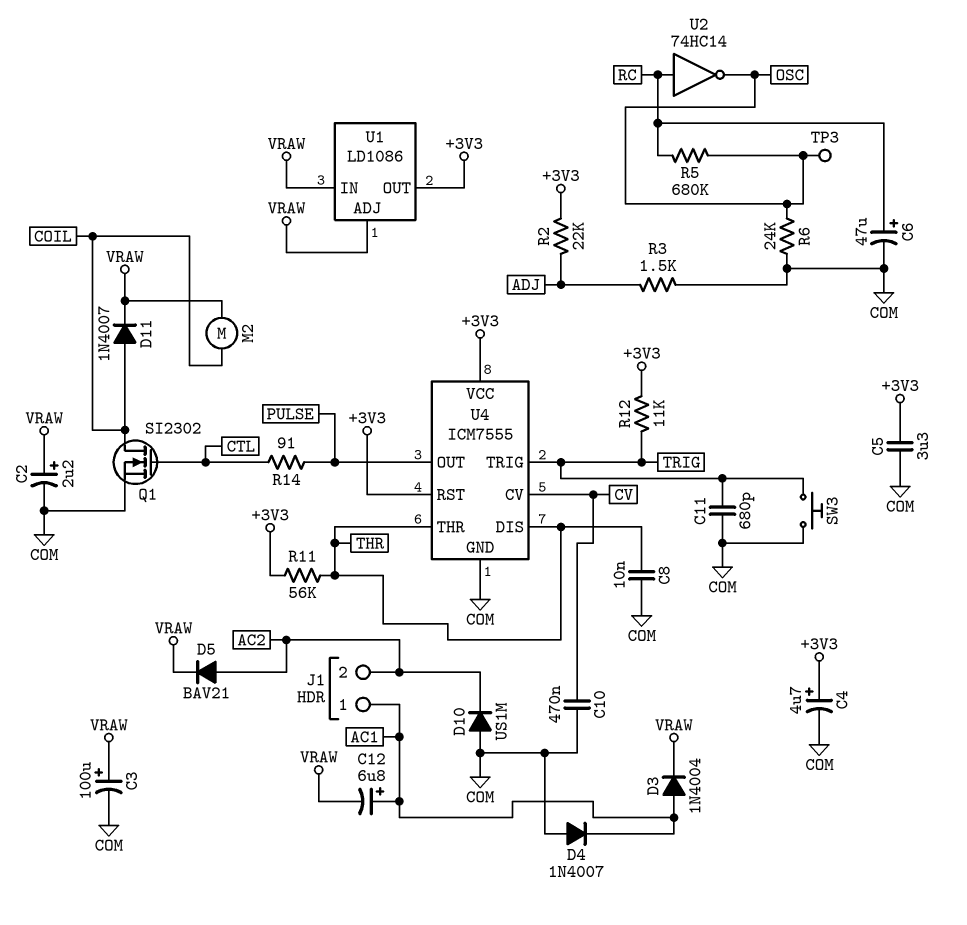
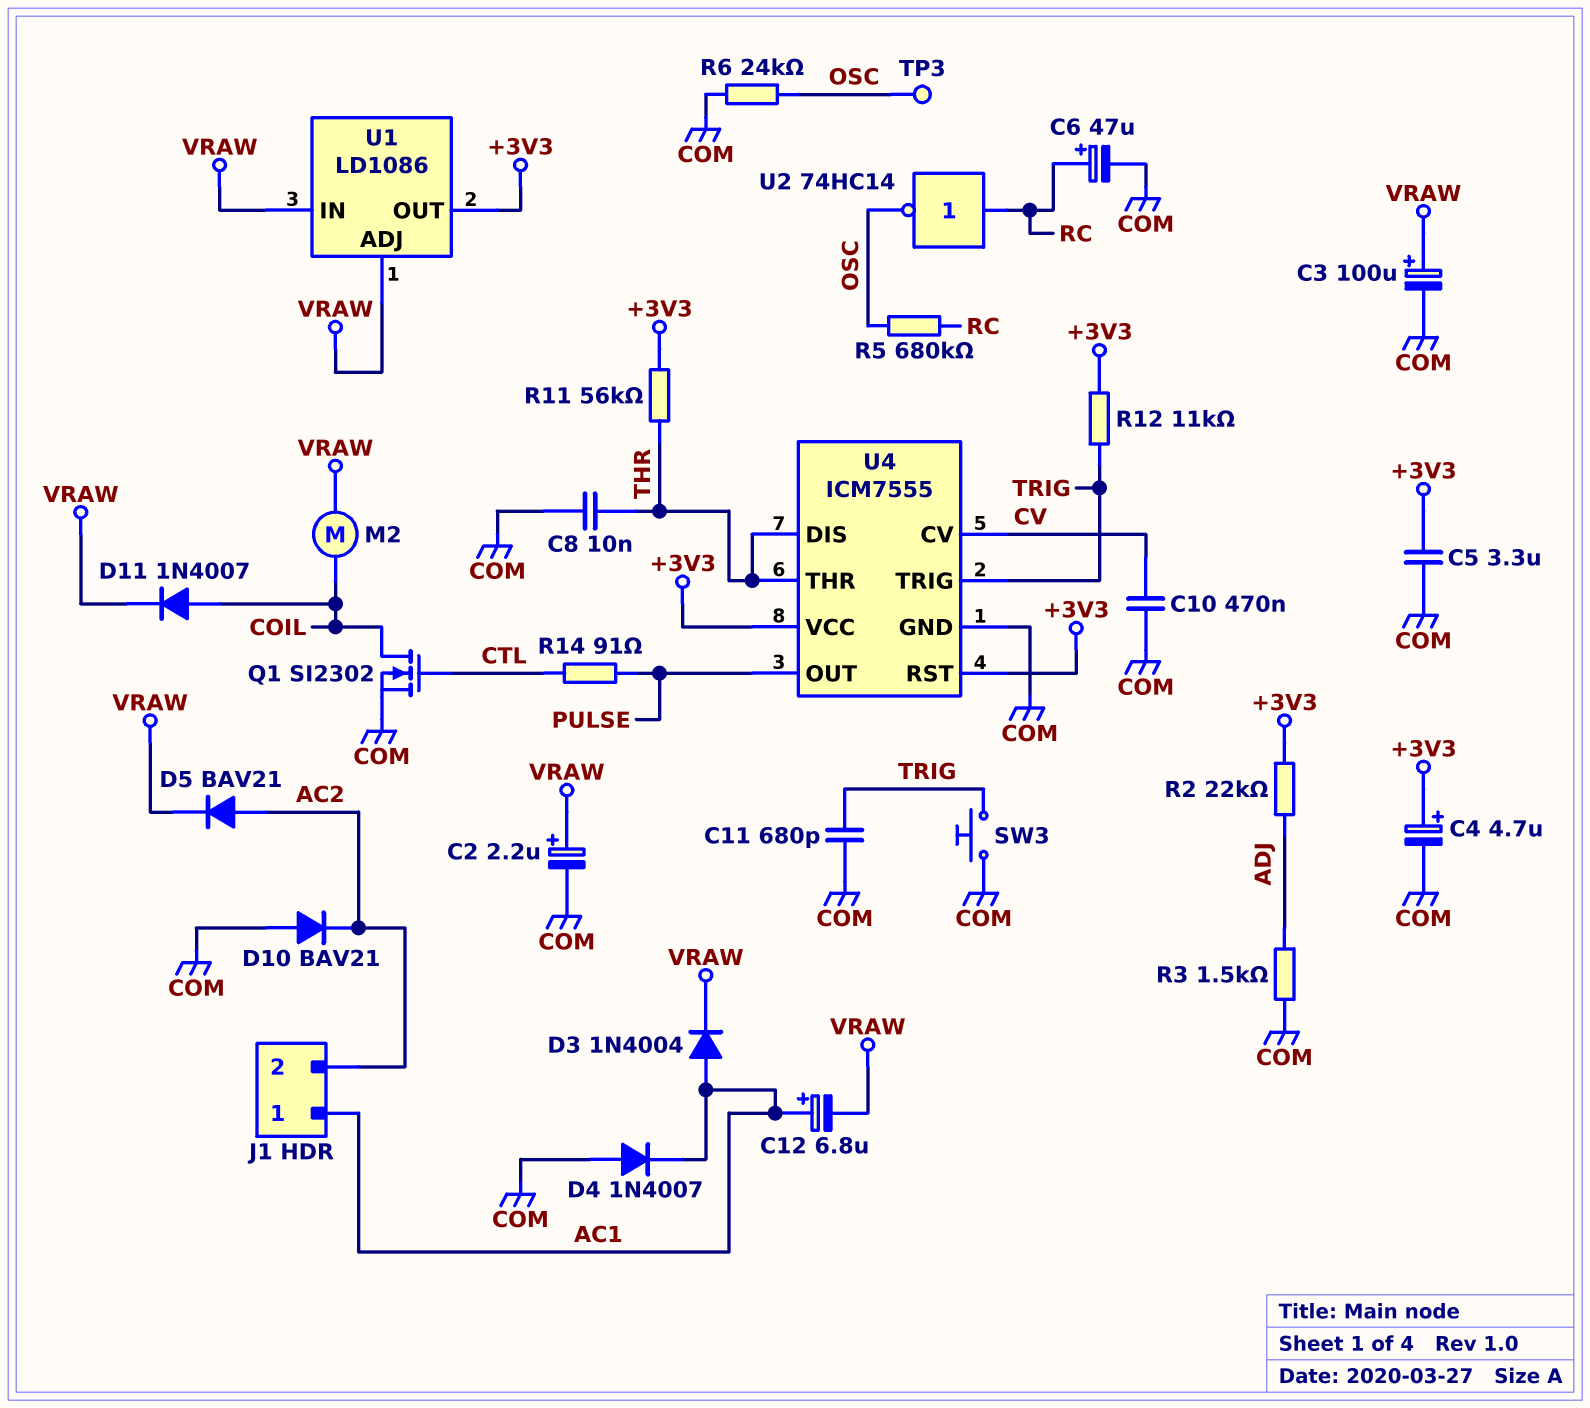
D10: diode US1M (A COM, K AC2) -> diode BAV21 (A COM, K AC2)

